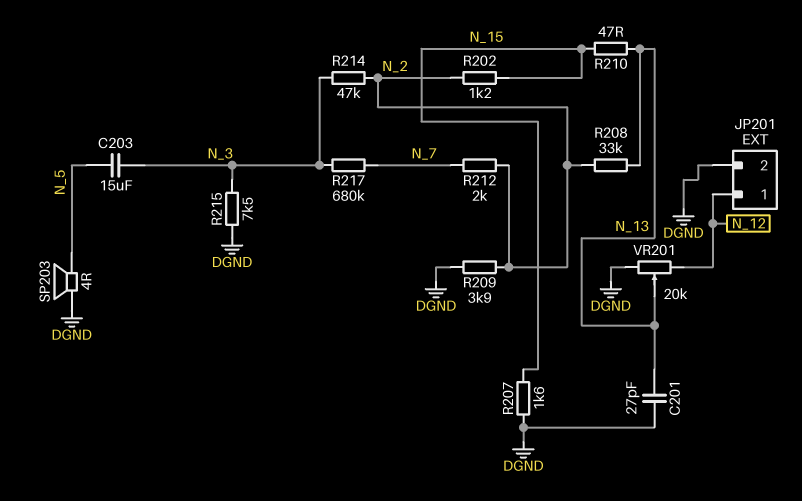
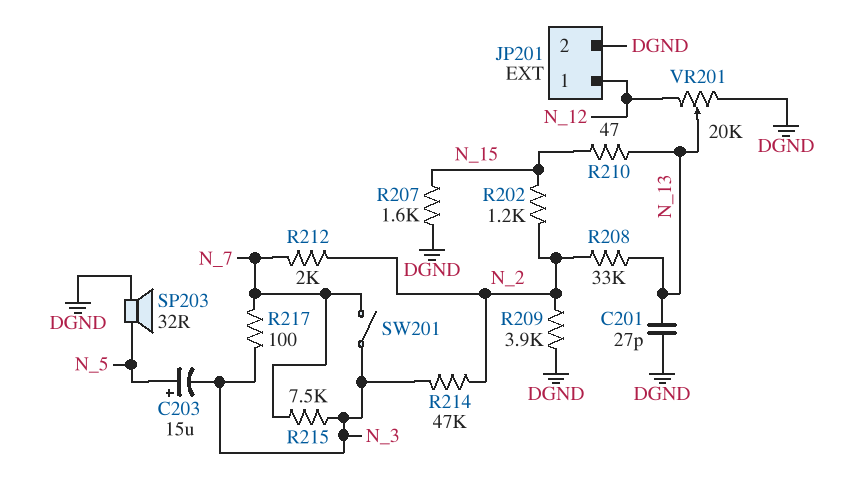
C203: 15uF (N_3, N_5) -> 15uF (plus N_5, minus N_3)
R215: 7.5k (DGND, N_3) -> 7.5k (N_3, N_7)
R217: 680k (N_3, N_7) -> 100 (N_3, N_7)
SP203: speaker 4R (DGND, N_5) -> speaker 32R (DGND, N_5)
SW201: none -> switch (N_3, N_7)

